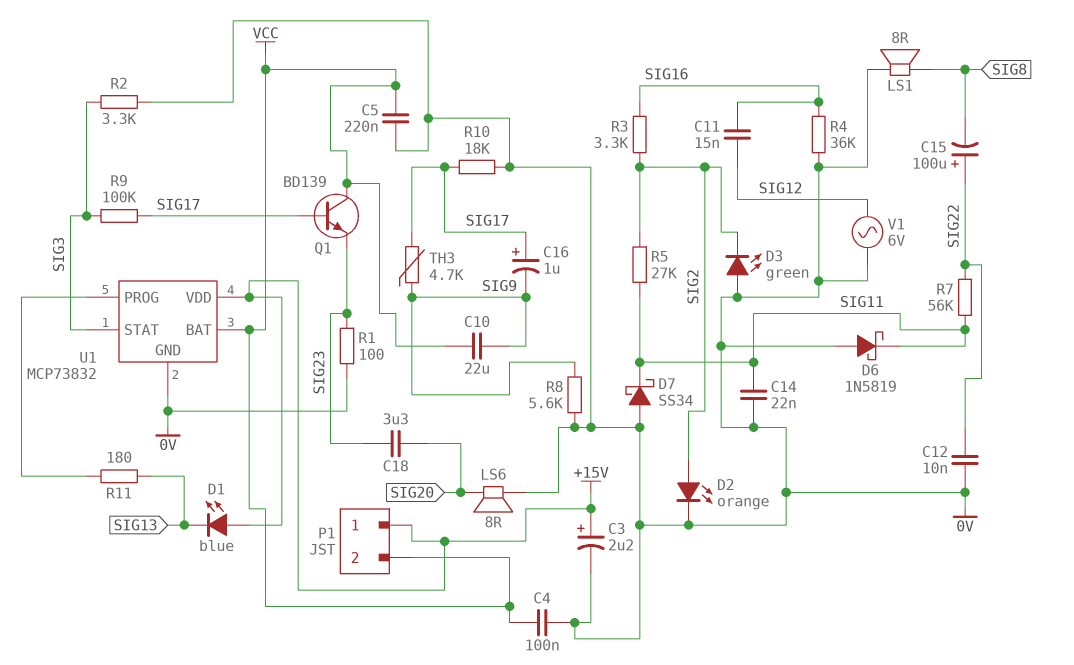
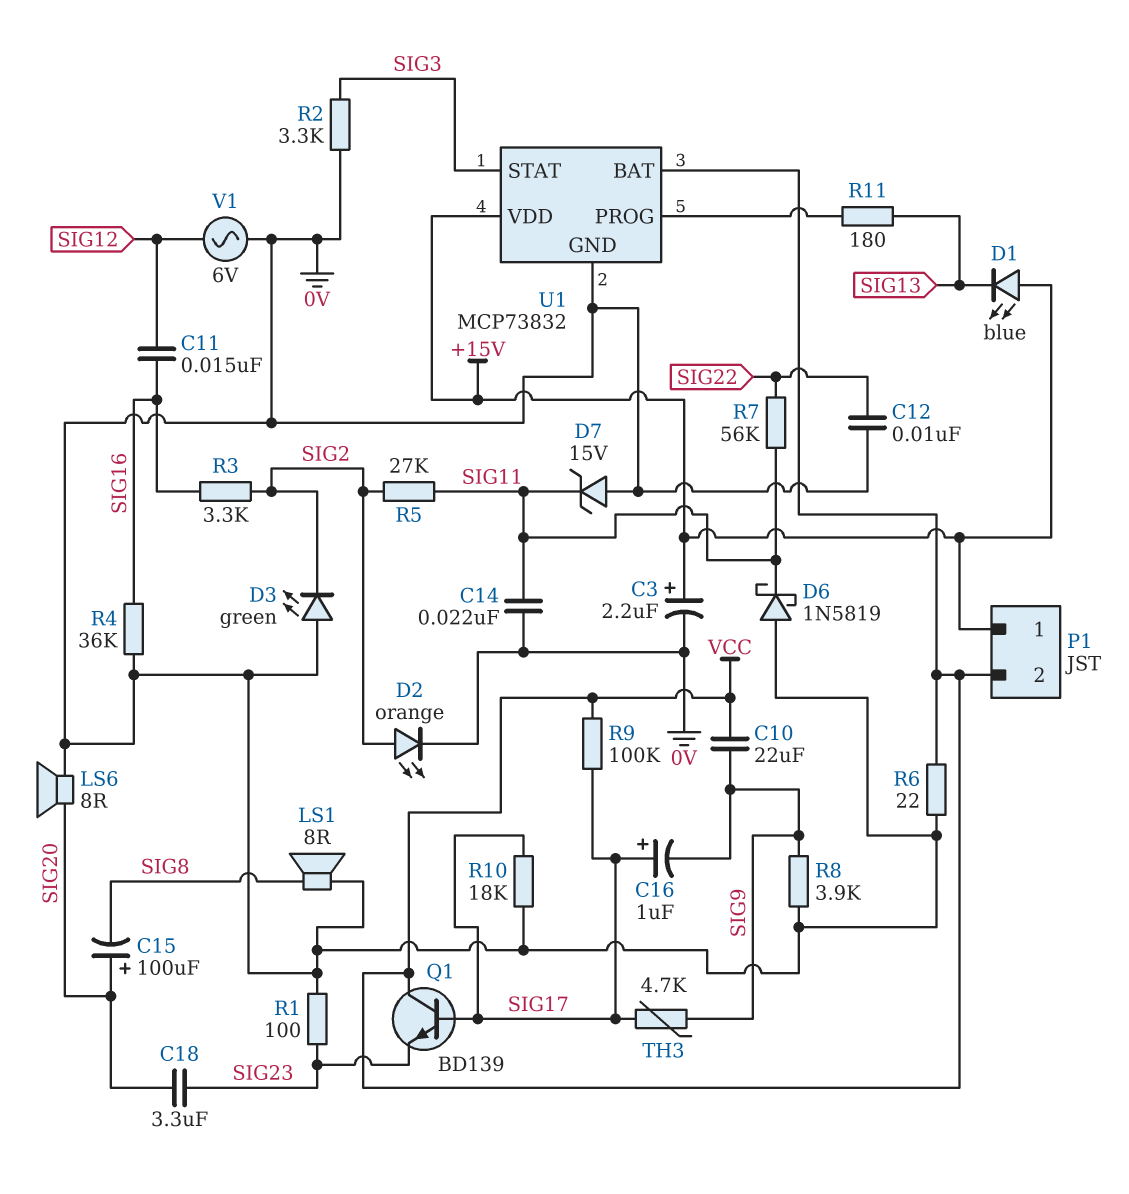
C4: 100nF (0V, VCC) -> none
C5: 220nF (0V, VCC) -> none
C15: 100uF (plus SIG22, minus SIG8) -> 100uF (plus SIG20, minus SIG8)
D7: schottky SS34 (A 0V, K SIG11) -> zener 15V (A 0V, K SIG11)
R6: none -> 22 (0V, VCC)
R8: 5.6k (0V, SIG9) -> 3.9k (0V, SIG9)
R9: 100k (SIG3, SIG17) -> 100k (SIG17, VCC)

